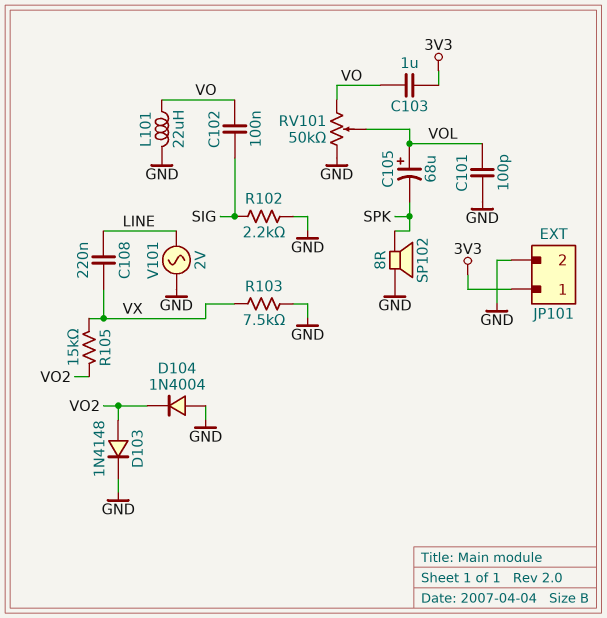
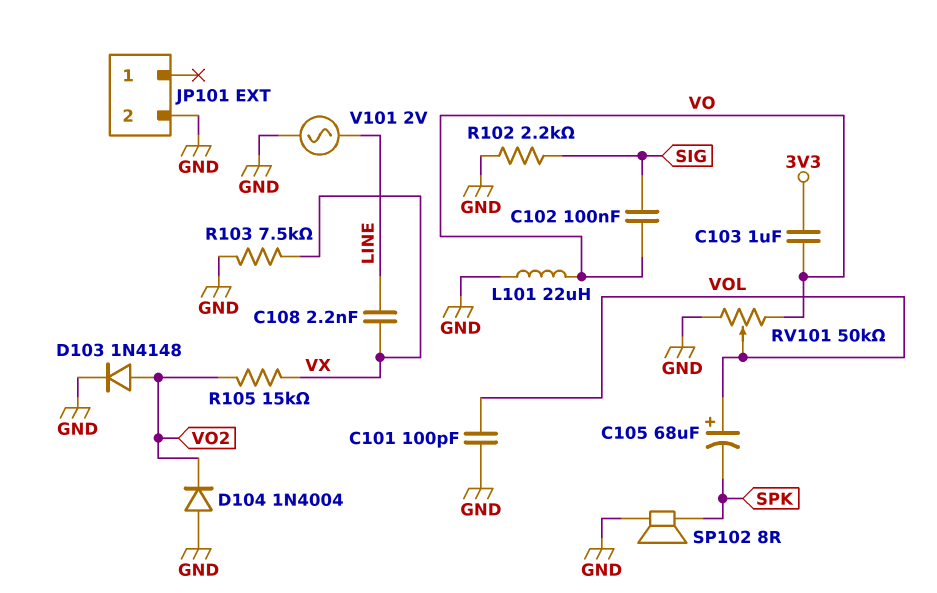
C108: 220nF (LINE, VX) -> 2.2nF (LINE, VX)
JP101 pin 1: 3V3 -> none

